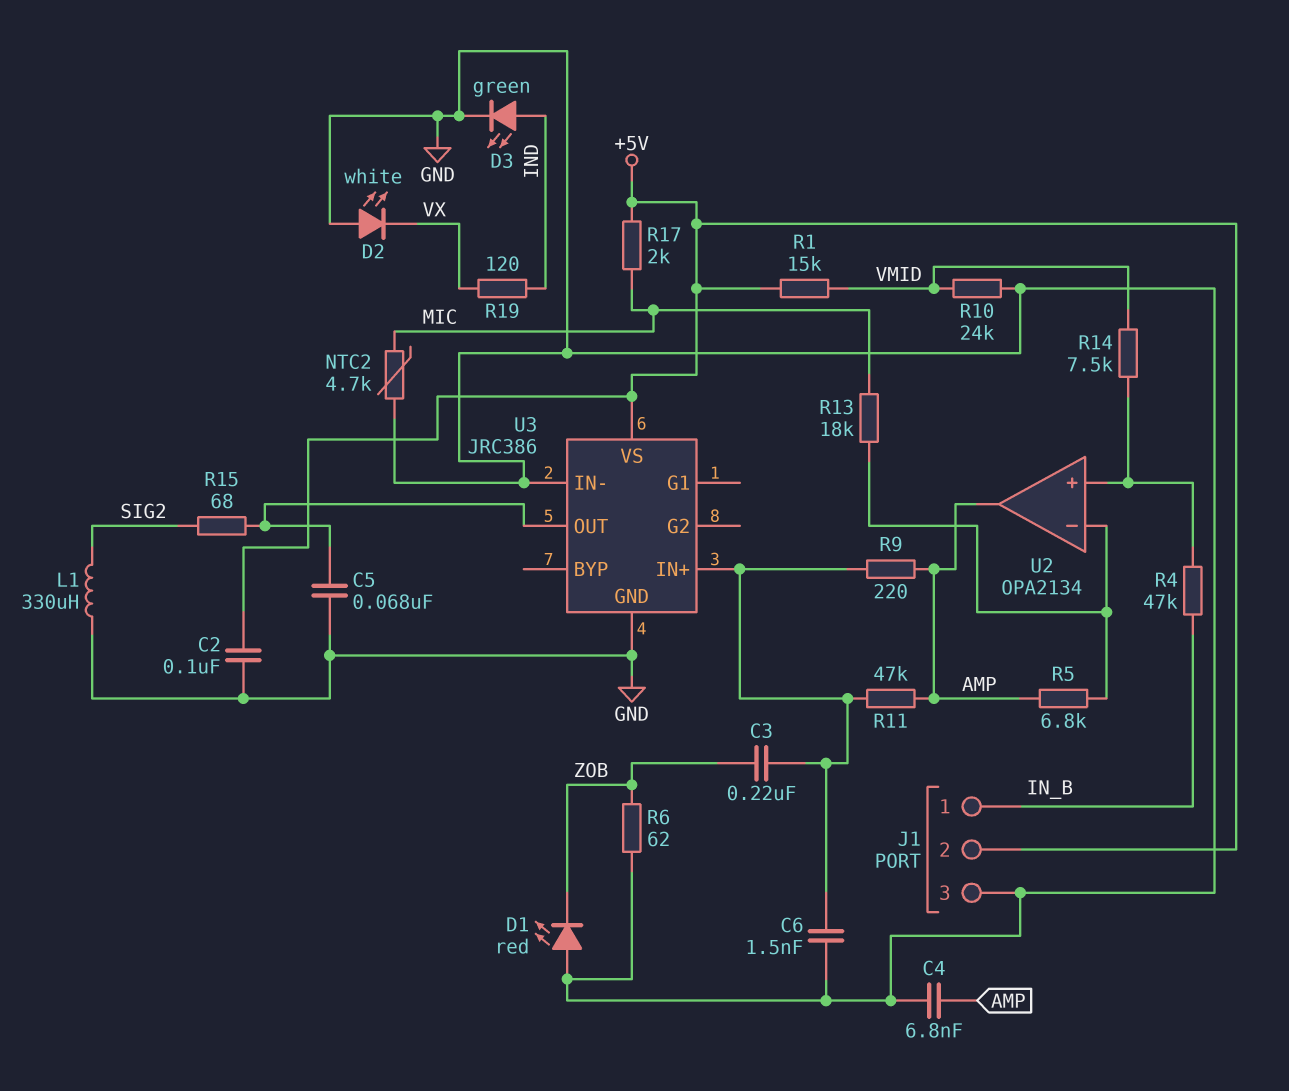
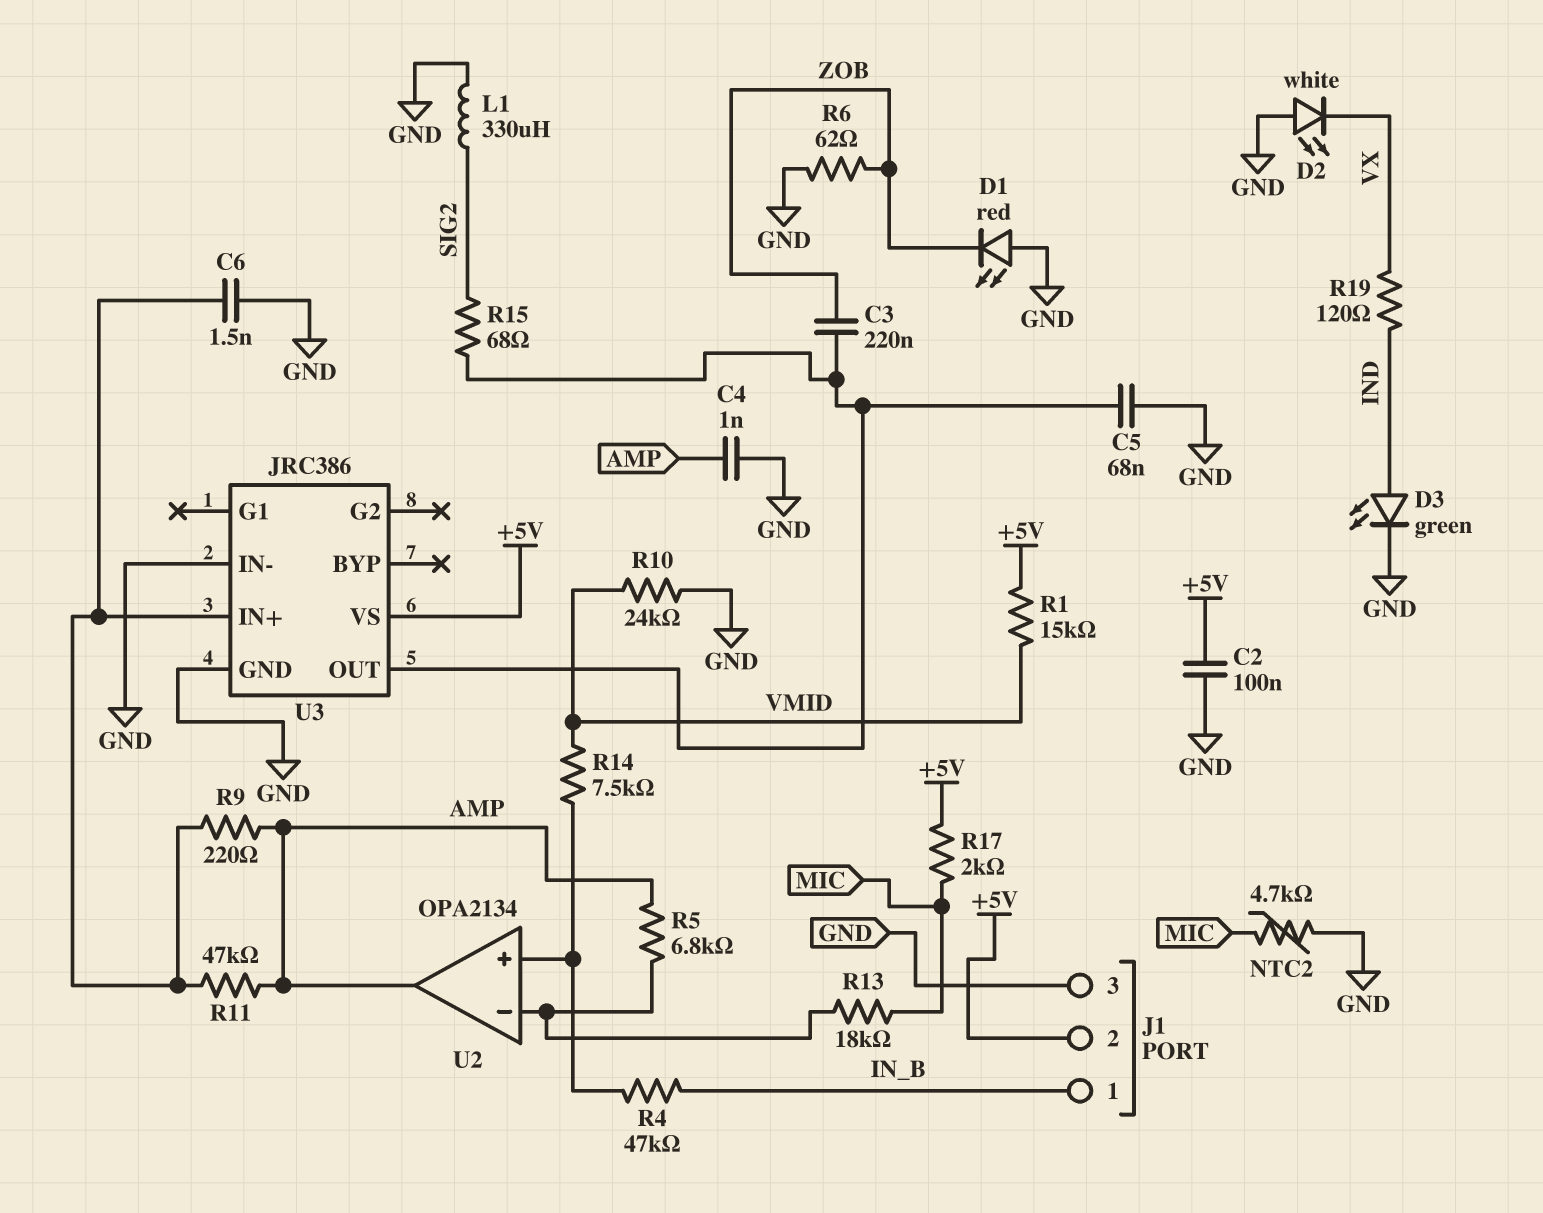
C3: 220nF (U3/IN+, ZOB) -> 220nF (U3/OUT, ZOB)
C4: 6.8nF (AMP, GND) -> 1nF (AMP, GND)

